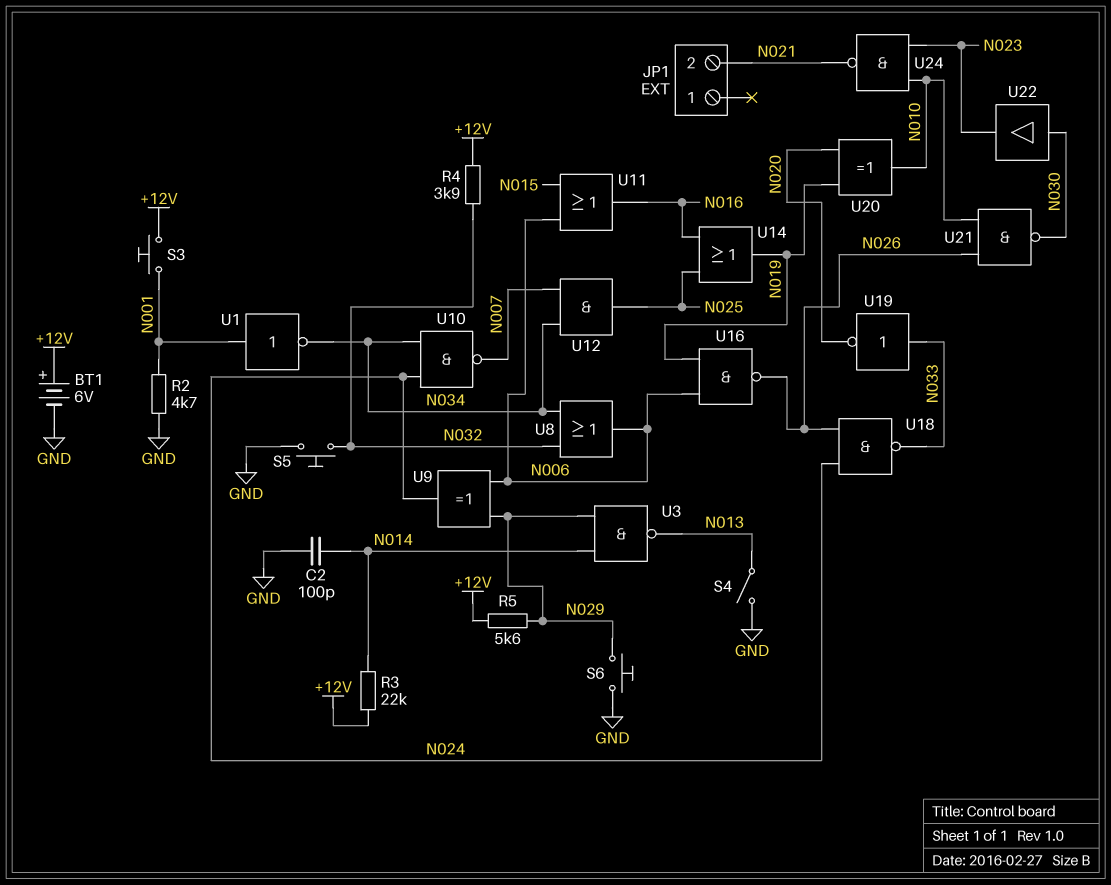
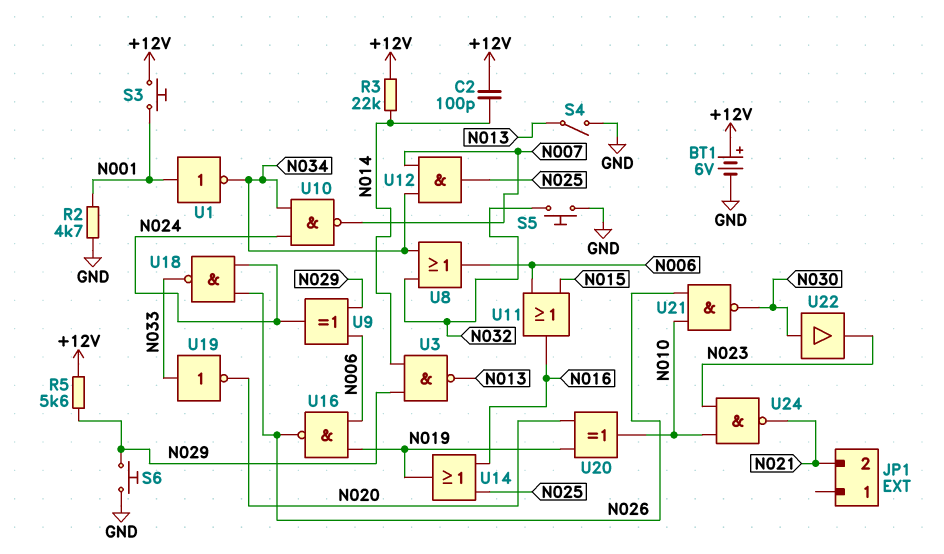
C2: 100pF (GND, N014) -> 100pF (+12V, N014)
R4: 3.9k (+12V, N032) -> none

